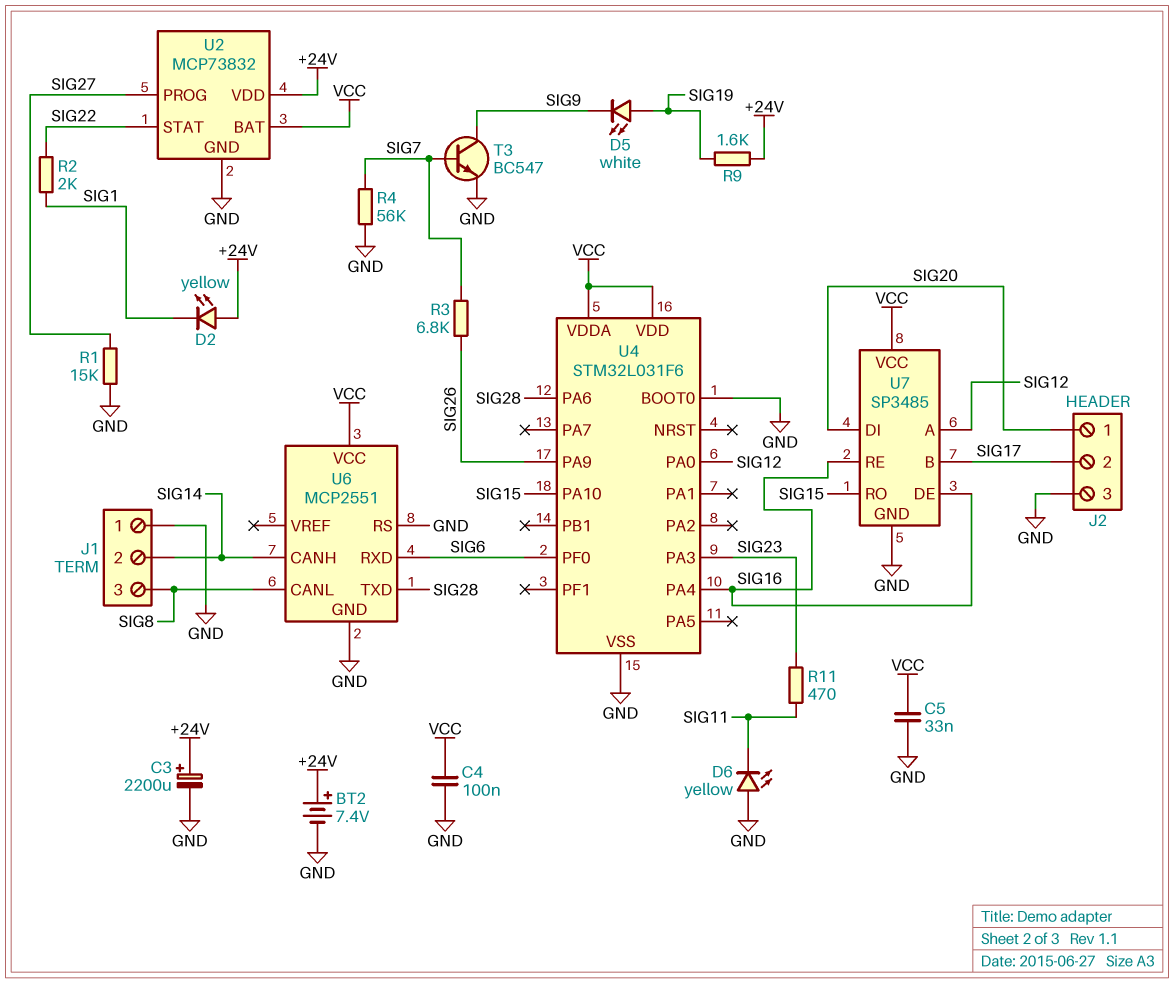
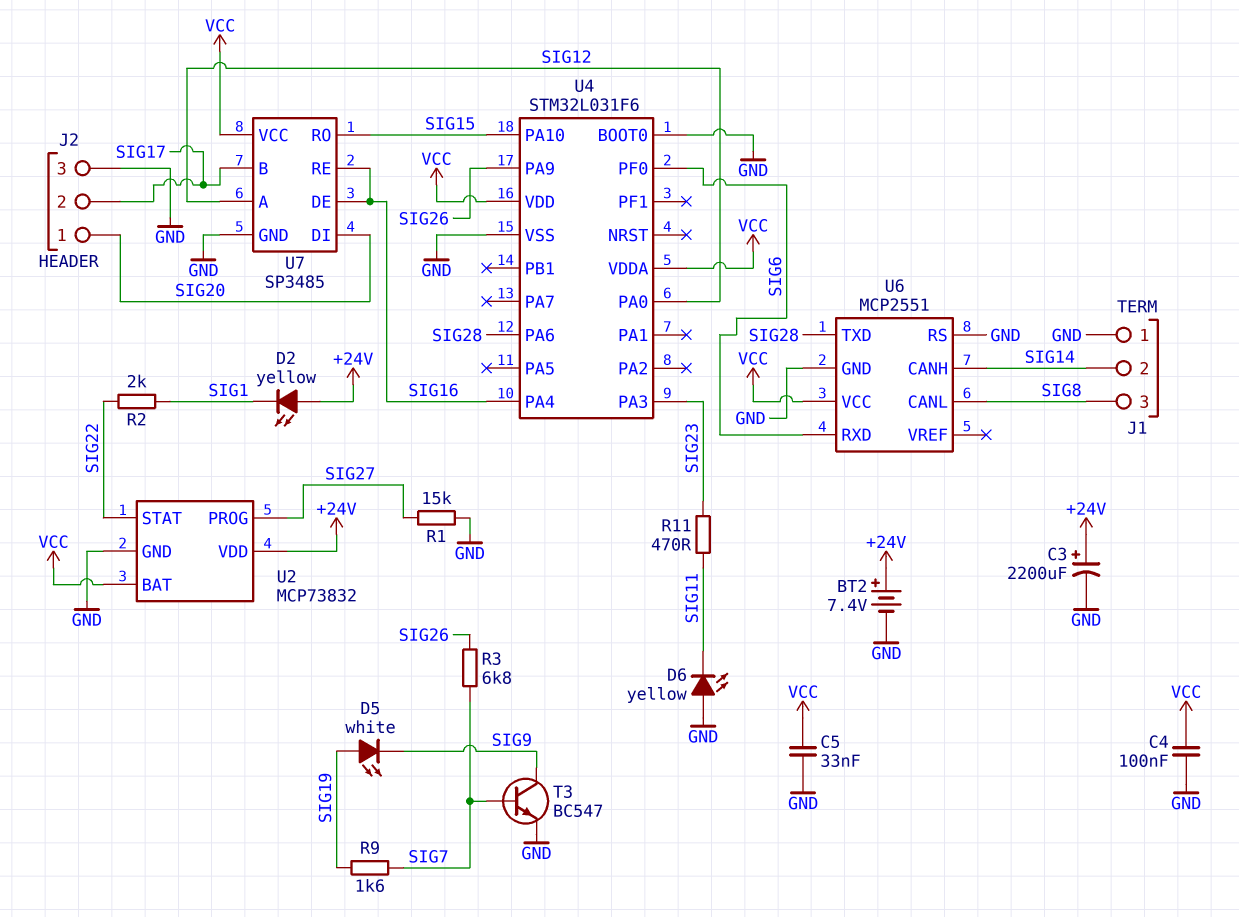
R4: 56k (GND, SIG7) -> none
R9: 1.6k (+24V, SIG19) -> 1.6k (SIG7, SIG19)

